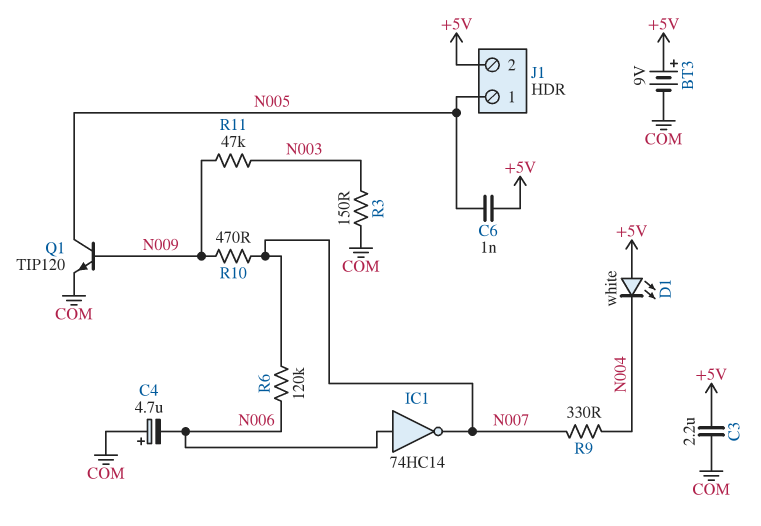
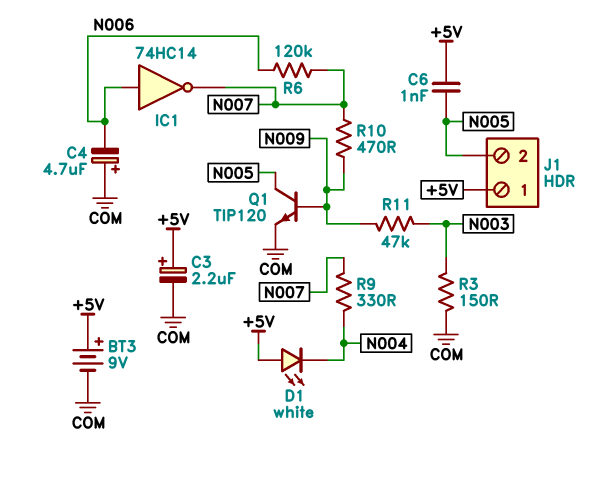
C3: 2.2uF (+5V, COM) -> 2.2uF (plus +5V, minus COM)
J1 pin 1: N005 -> +5V
J1 pin 2: +5V -> N005

